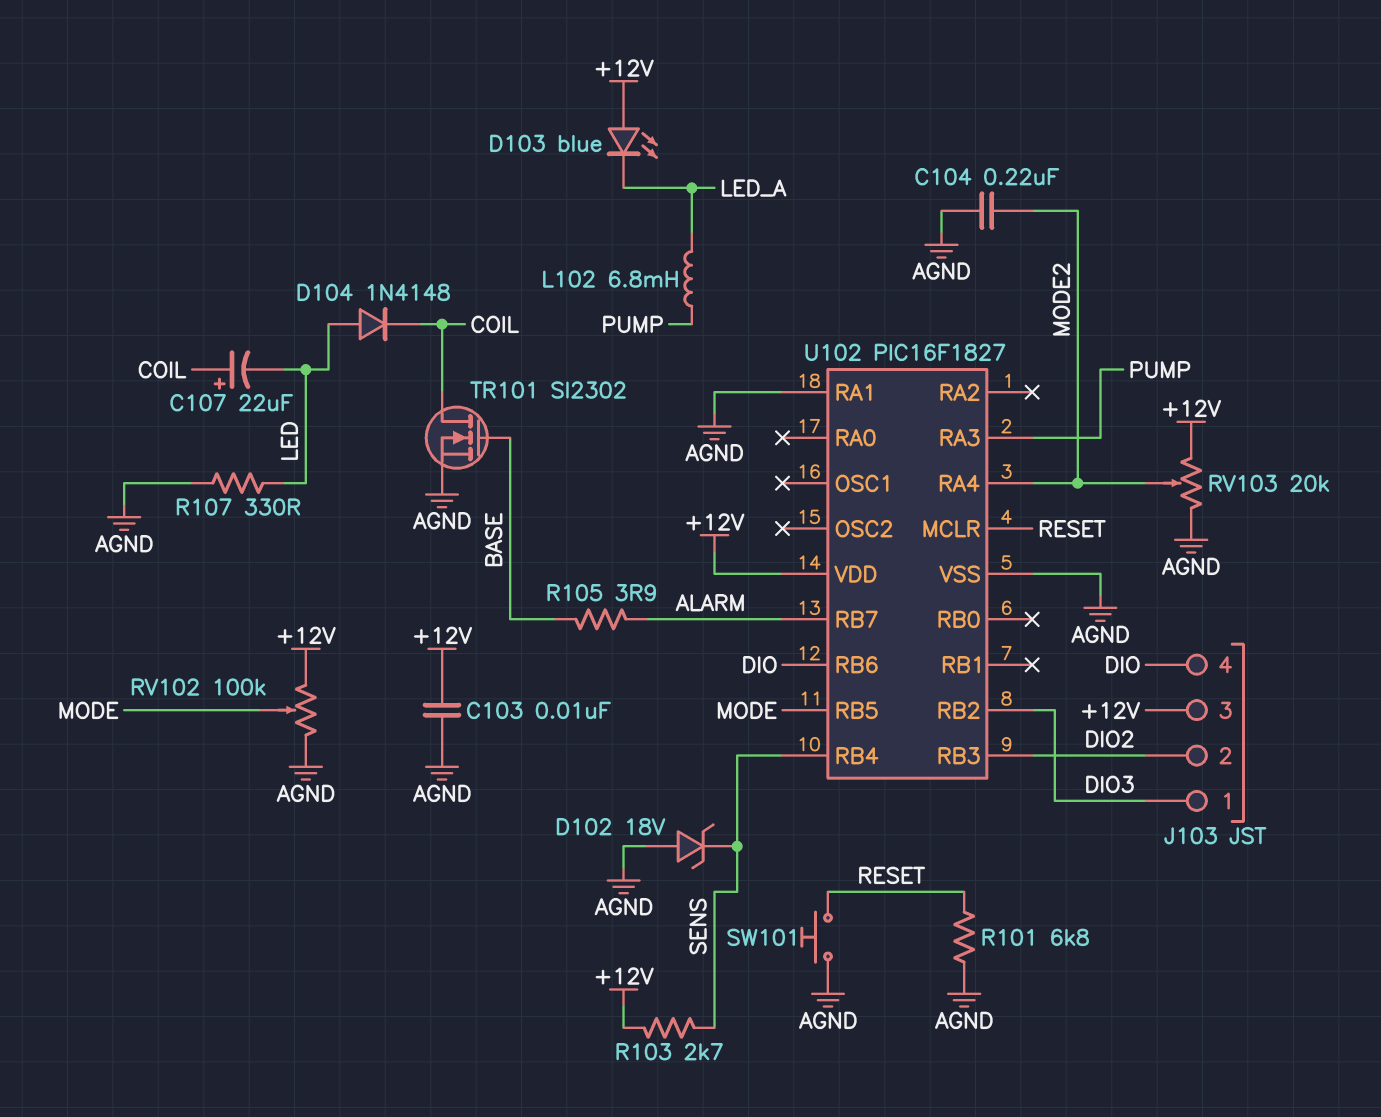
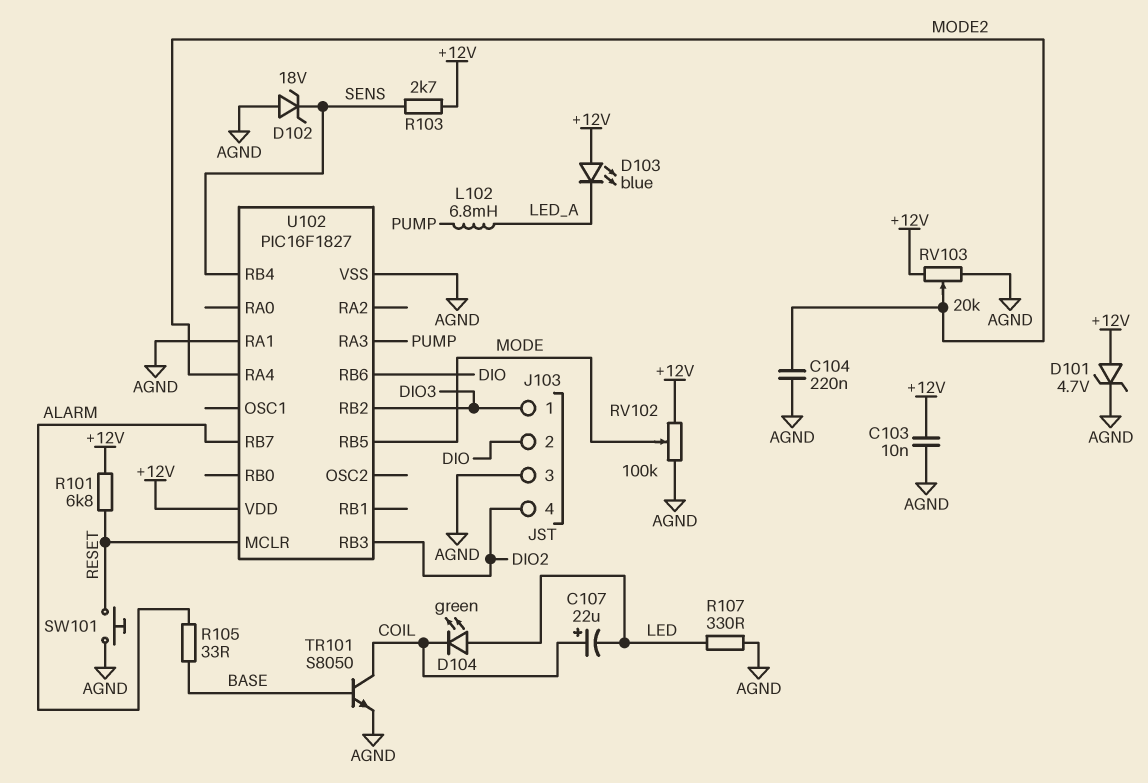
D101: none -> zener 4.7V (A +12V, K AGND)
D104: diode 1N4148 (A LED, K COIL) -> LED green (A LED, K COIL)
J103 pin 2: DIO2 -> DIO
J103 pin 3: +12V -> AGND
J103 pin 4: DIO -> DIO2
R101: 6.8k (AGND, RESET) -> 6.8k (+12V, RESET)
R105: 3.9 (ALARM, BASE) -> 33 (ALARM, BASE)
TR101: NMOS SI2302 (G BASE, D COIL, S AGND) -> NPN S8050 (B BASE, C COIL, E AGND)

